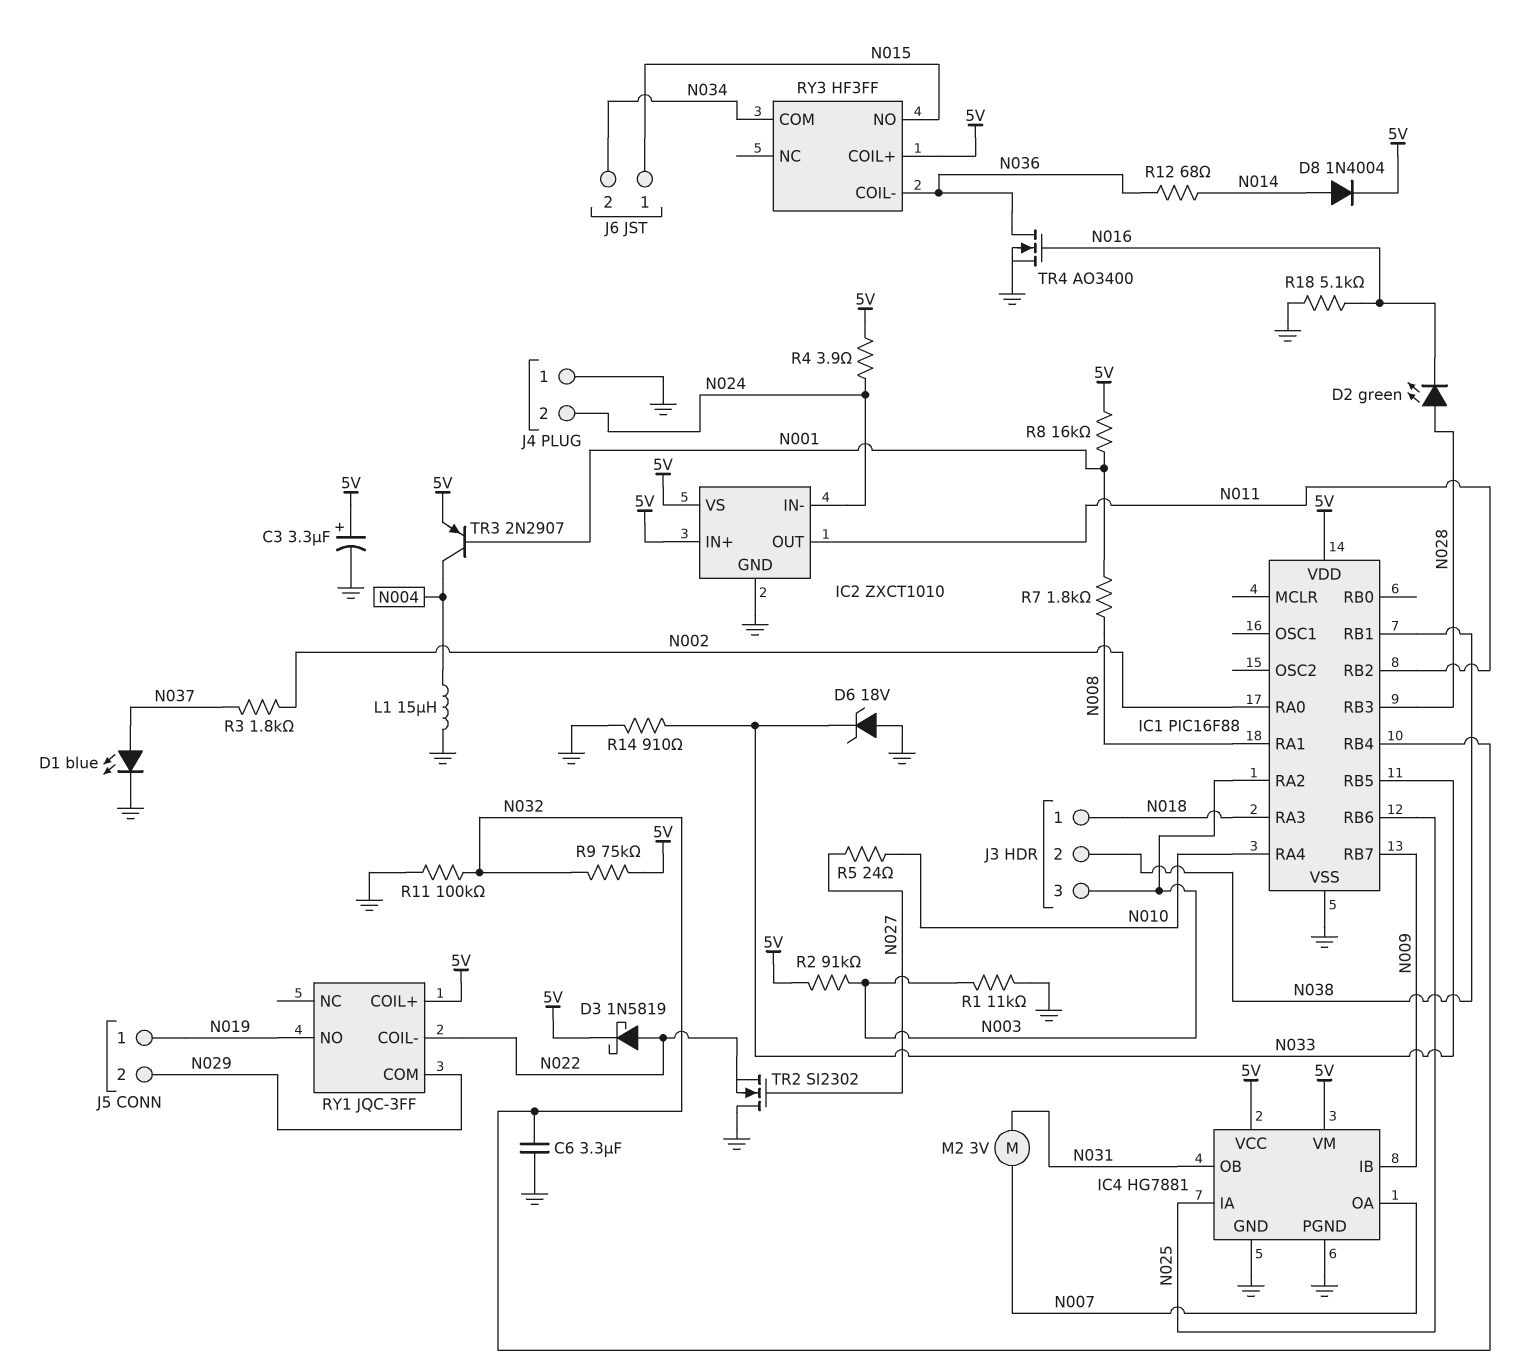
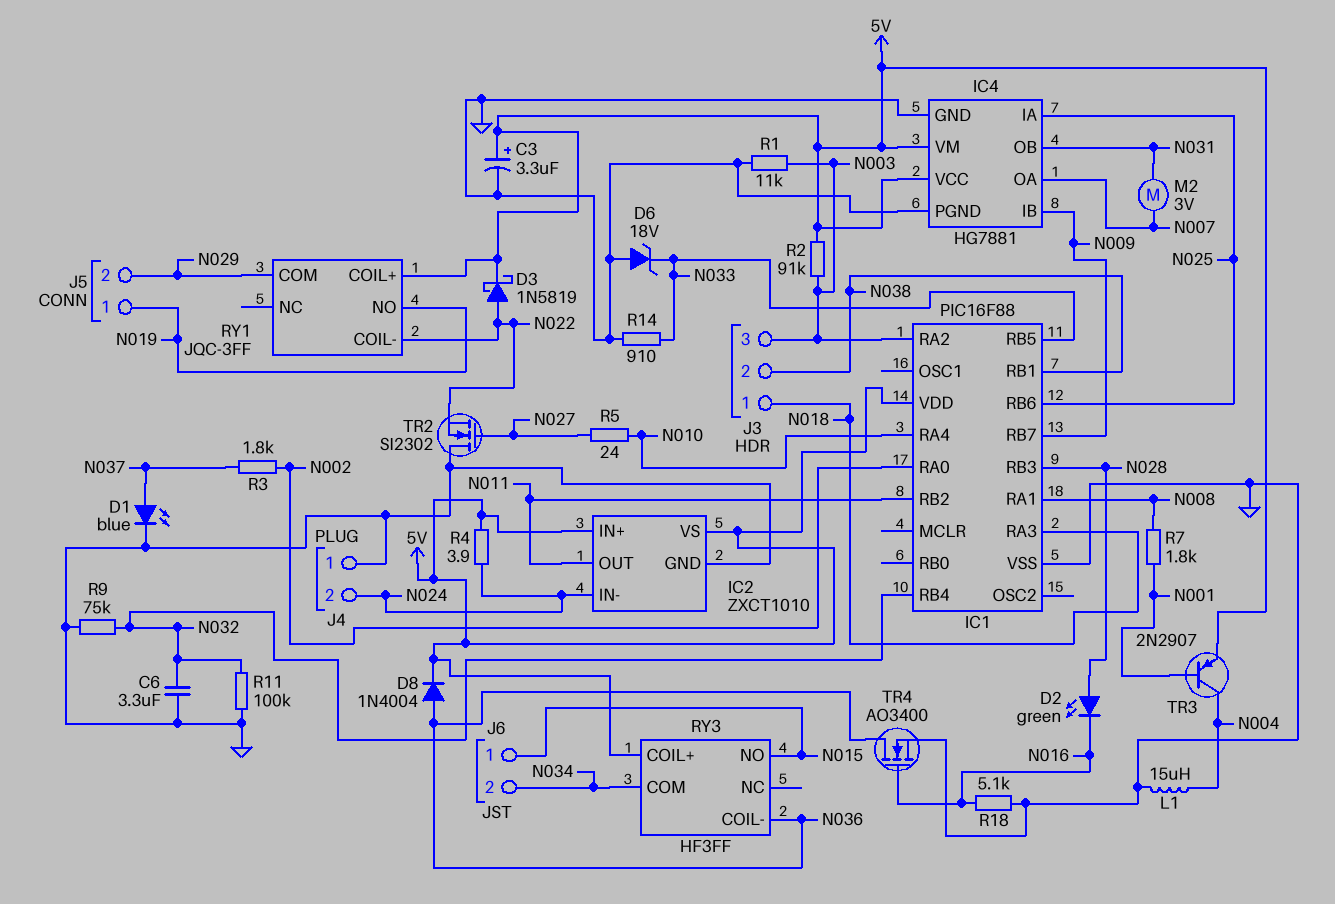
D8: diode 1N4004 (A N014, K 5V) -> diode 1N4004 (A N036, K 5V)
R8: 16k (5V, N001) -> none
R9: 75k (5V, N032) -> 75k (GND, N032)
R12: 68 (N014, N036) -> none

